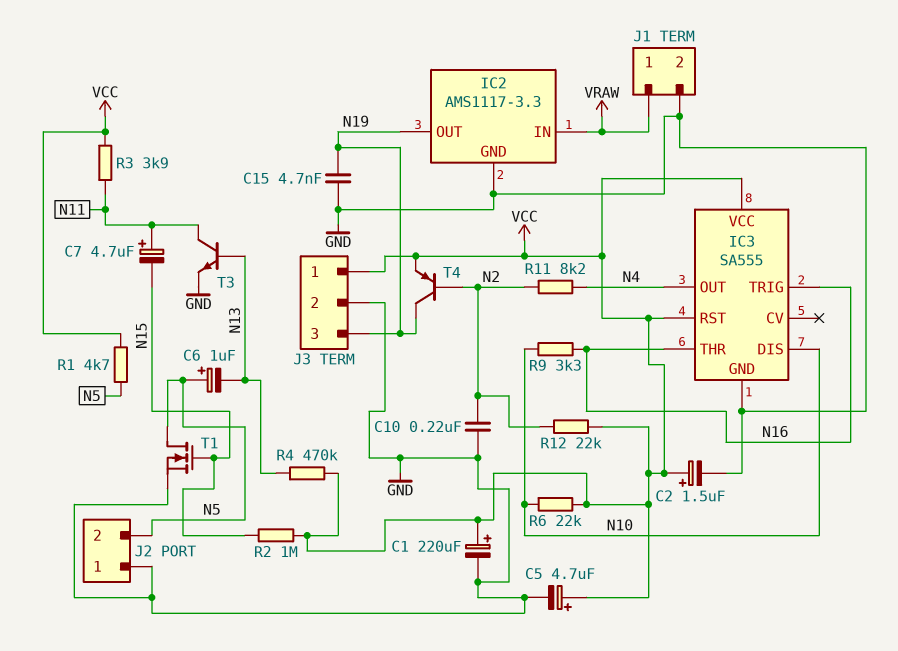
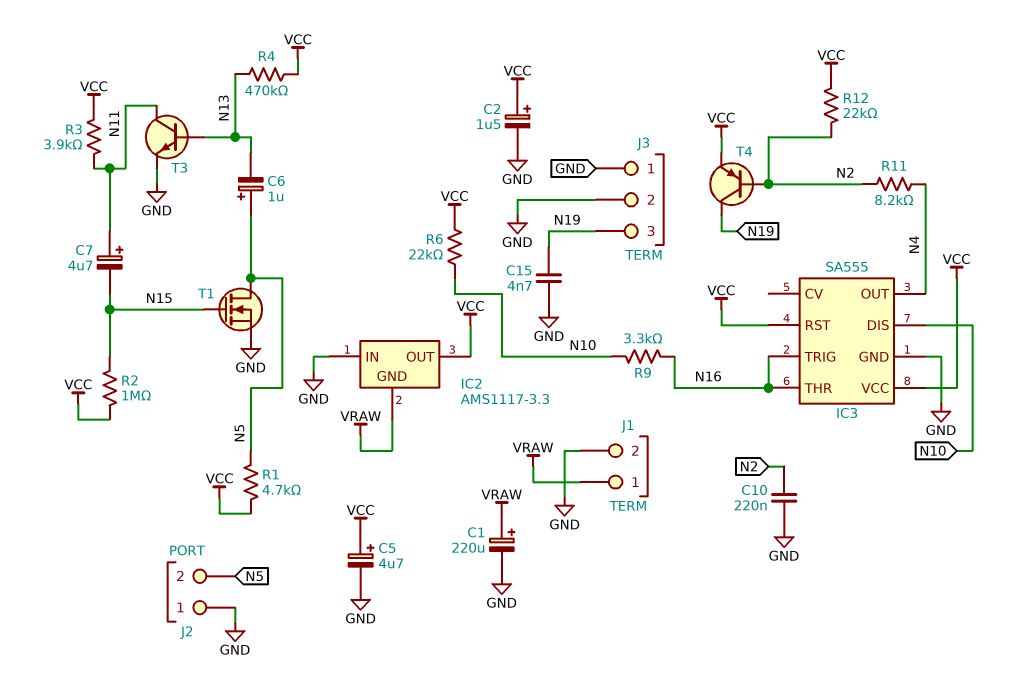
C1: 220uF (plus VCC, minus GND) -> 220uF (plus VRAW, minus GND)
IC2 pin GND: GND -> VRAW
IC2 pin IN: VRAW -> GND
IC2 pin OUT: N19 -> VCC
J3 pin 1: VCC -> GND

